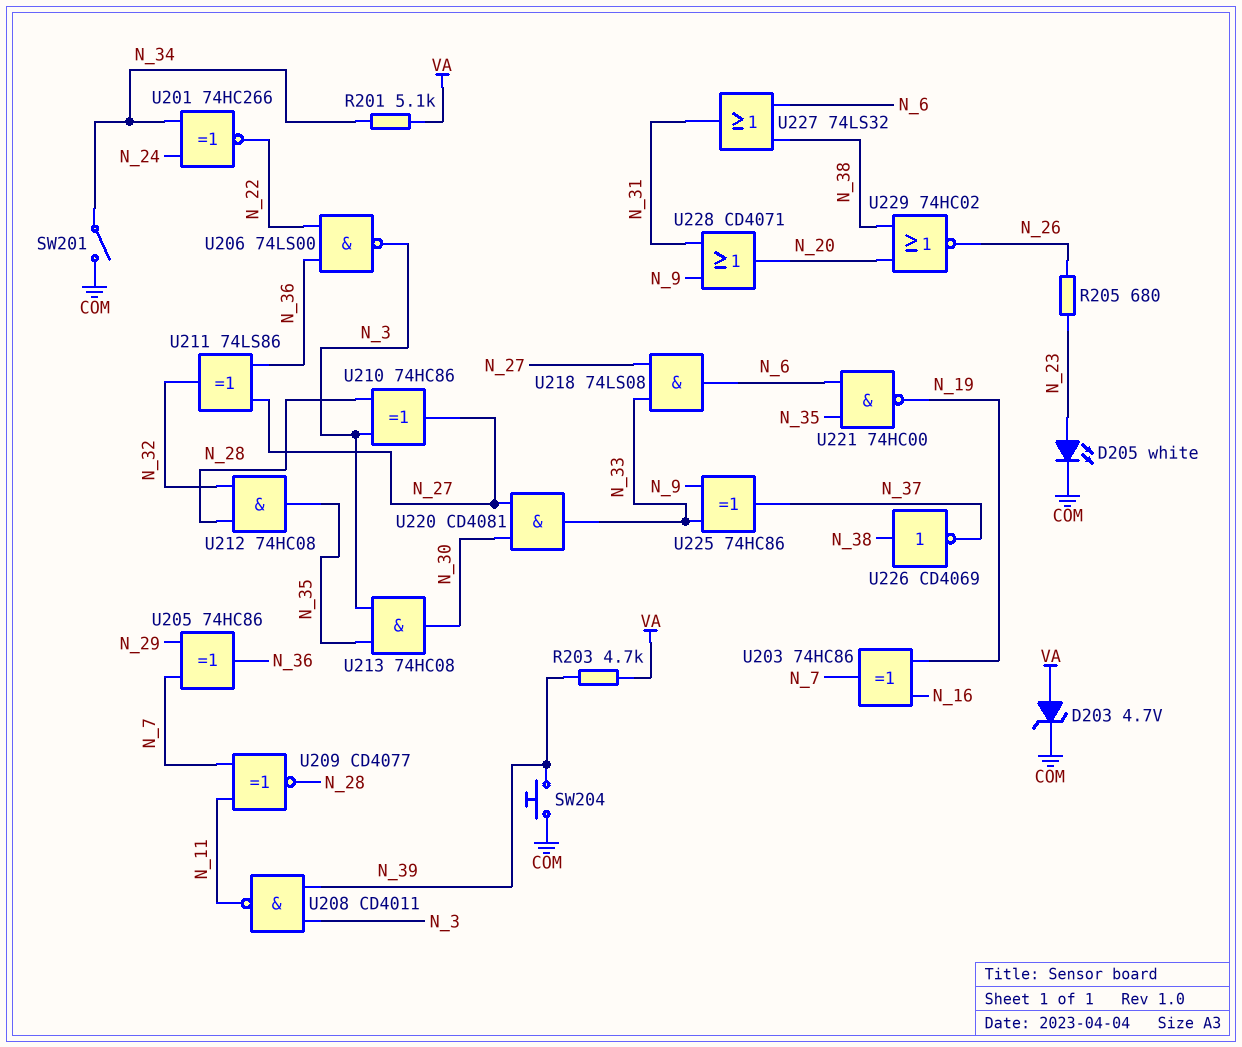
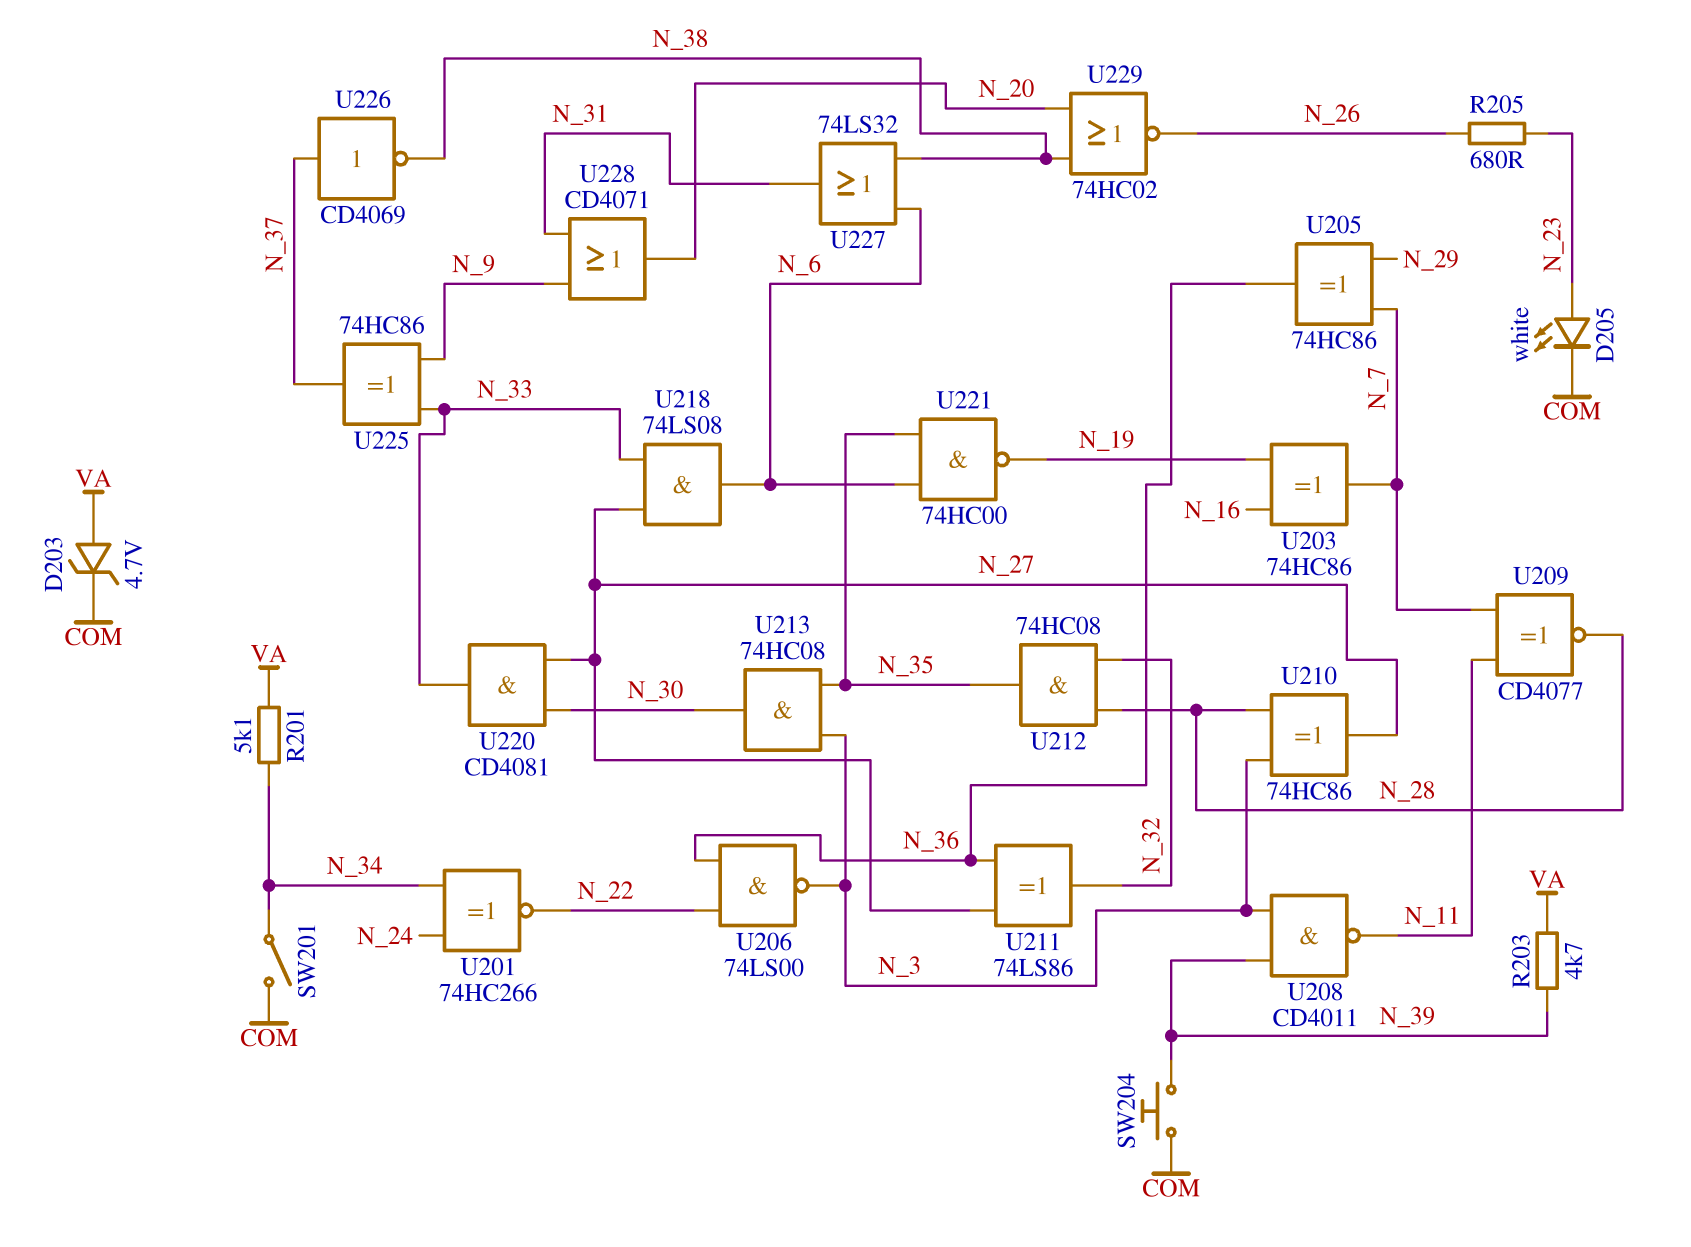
U226: NOT CD4069 (in N_38, out N_37) -> NOT CD4069 (in N_37, out N_38)

